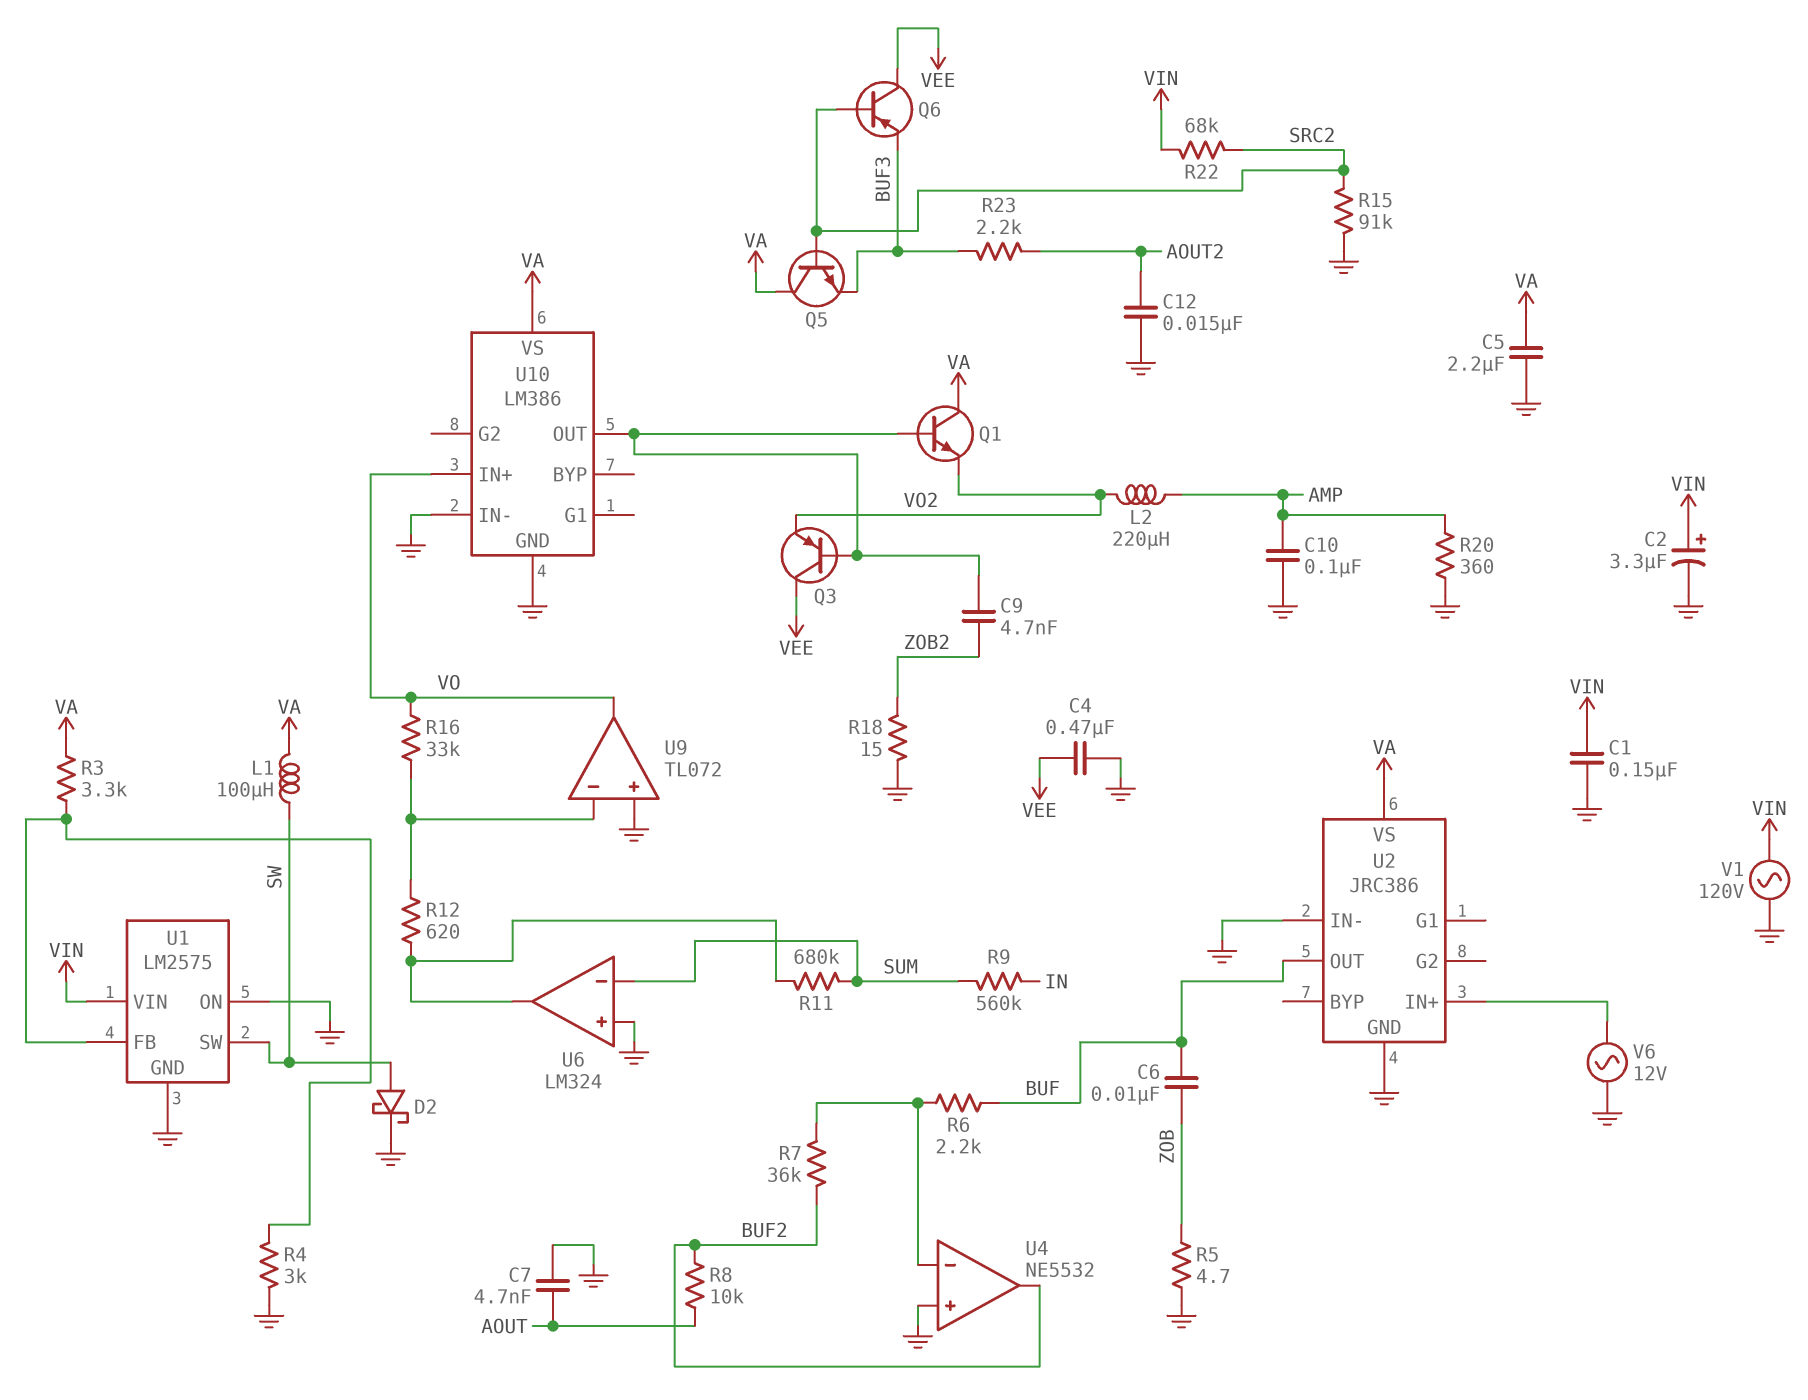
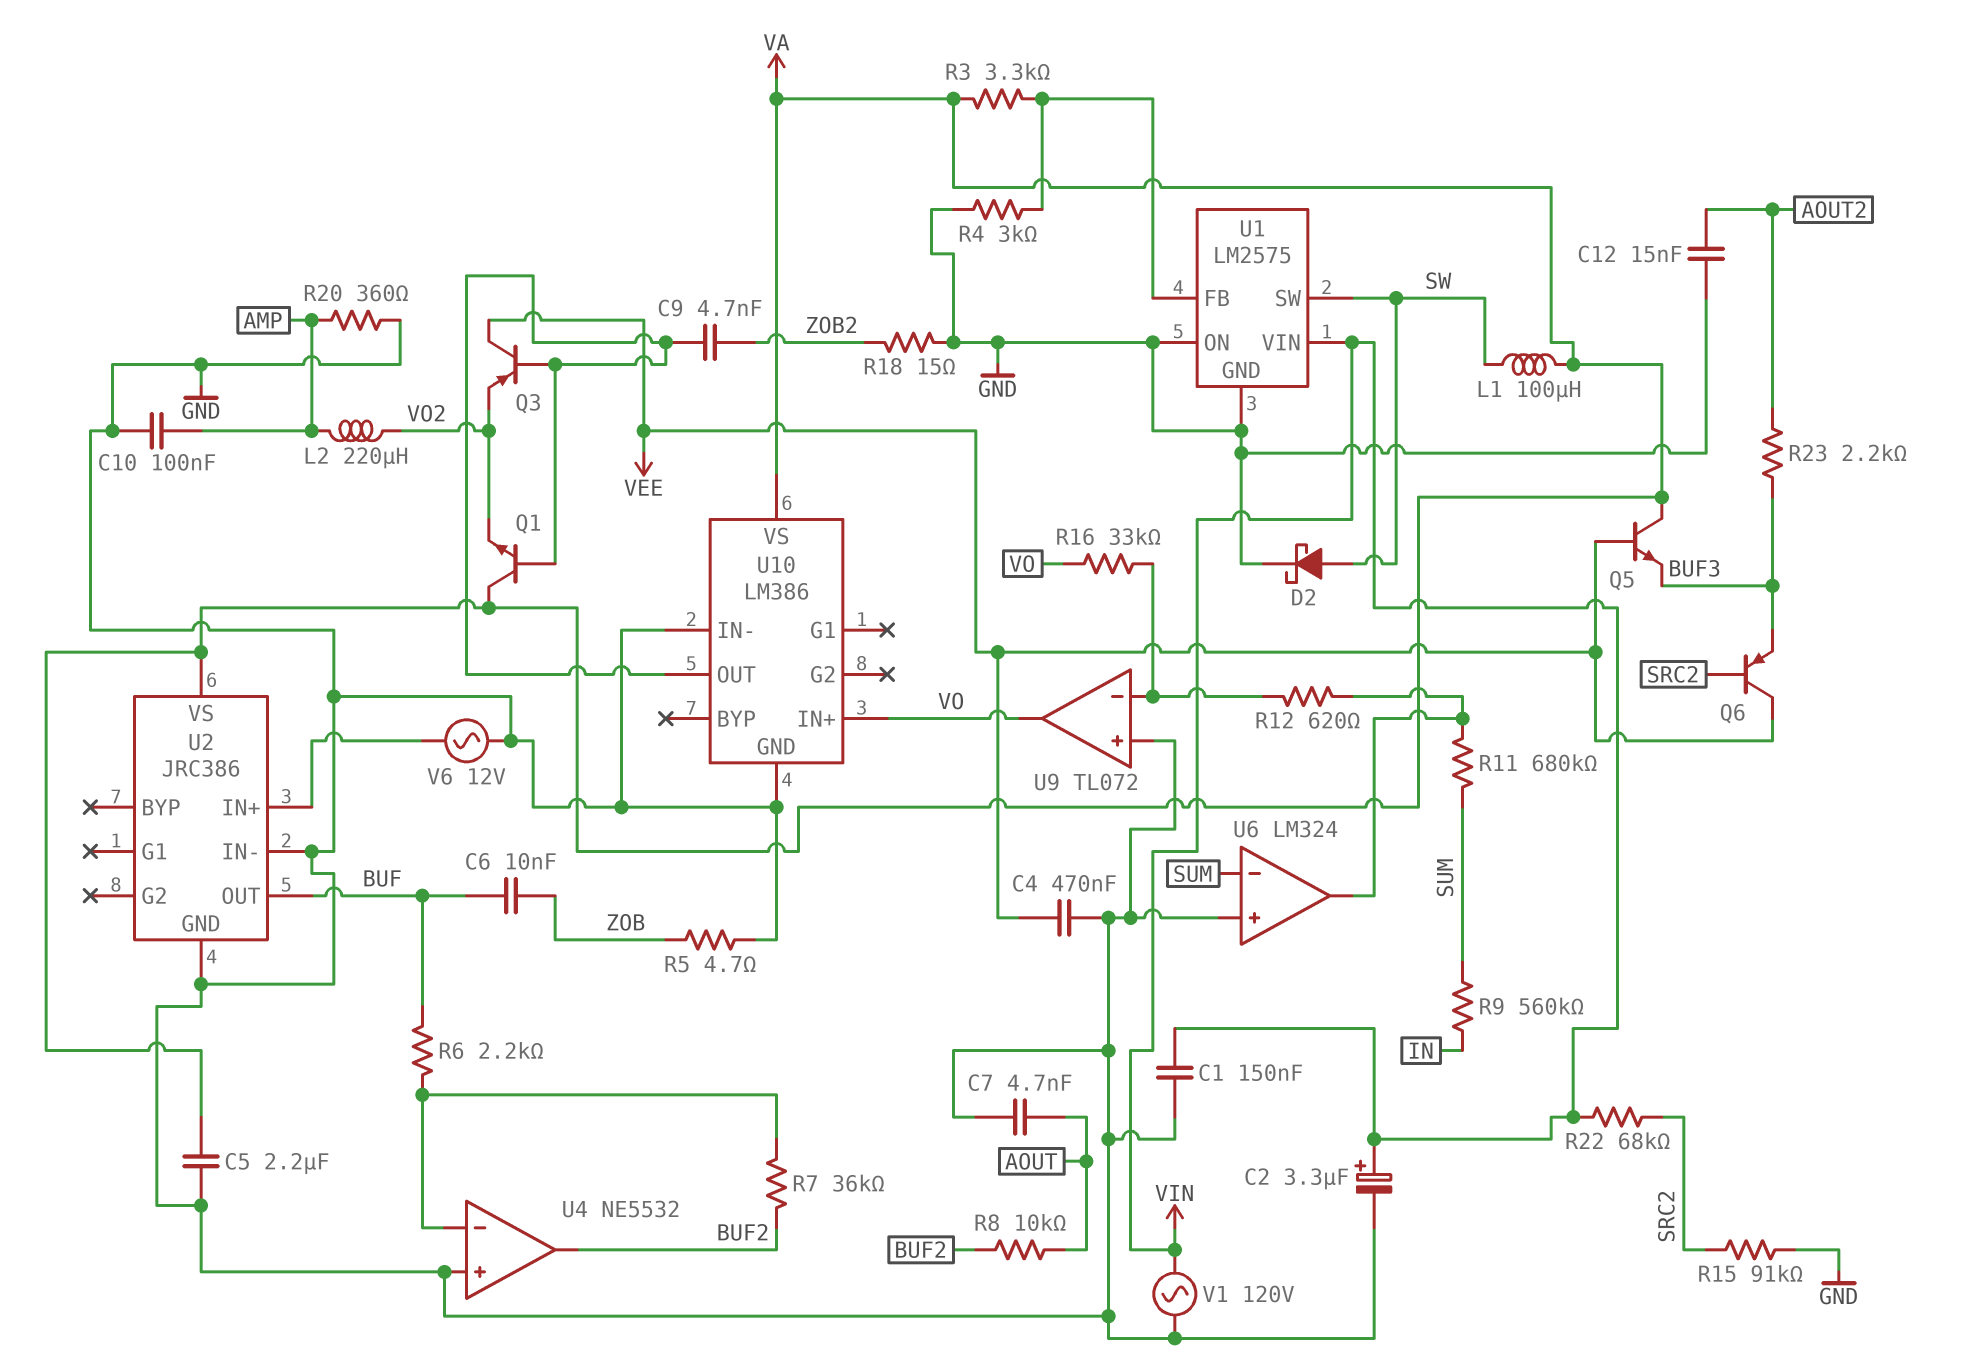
Q5: NPN (B SRC2, C VA, E BUF3) -> NPN (B VEE, C VA, E BUF3)

